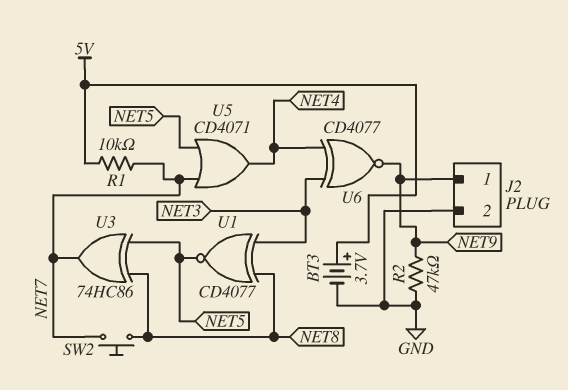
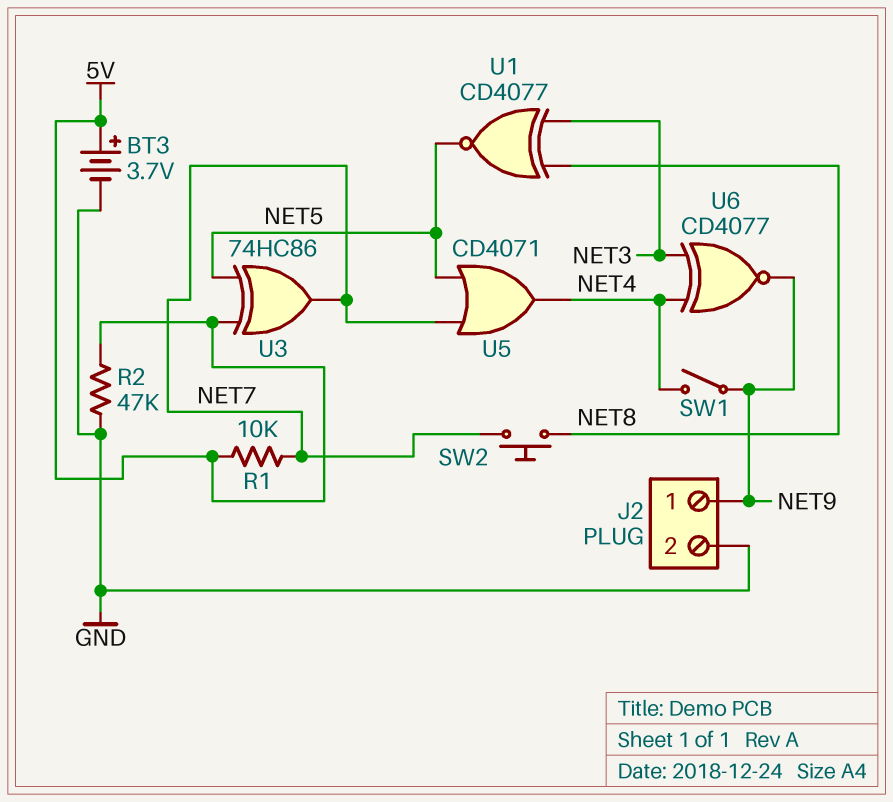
R2: 47k (GND, NET9) -> 47k (5V, GND)
SW1: none -> switch (NET4, NET9)
U3: XOR 74HC86 (in NET5, in NET8, out NET7) -> XOR 74HC86 (in 5V, in NET5, out NET7)

